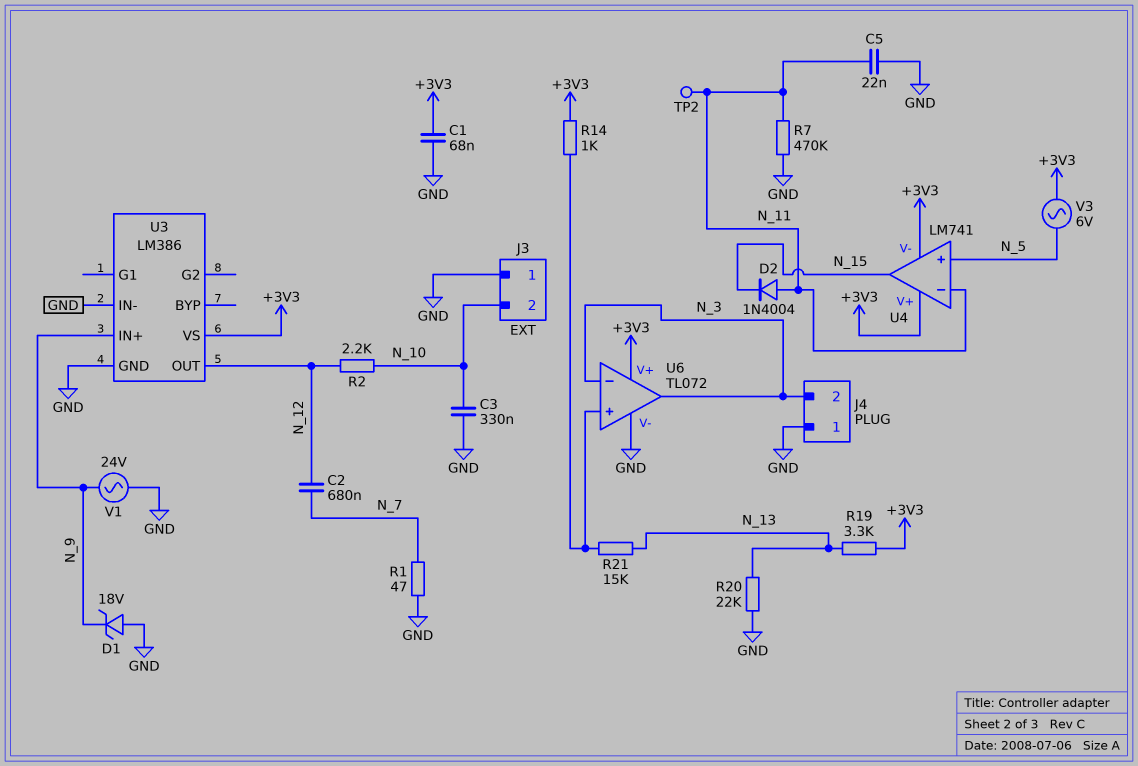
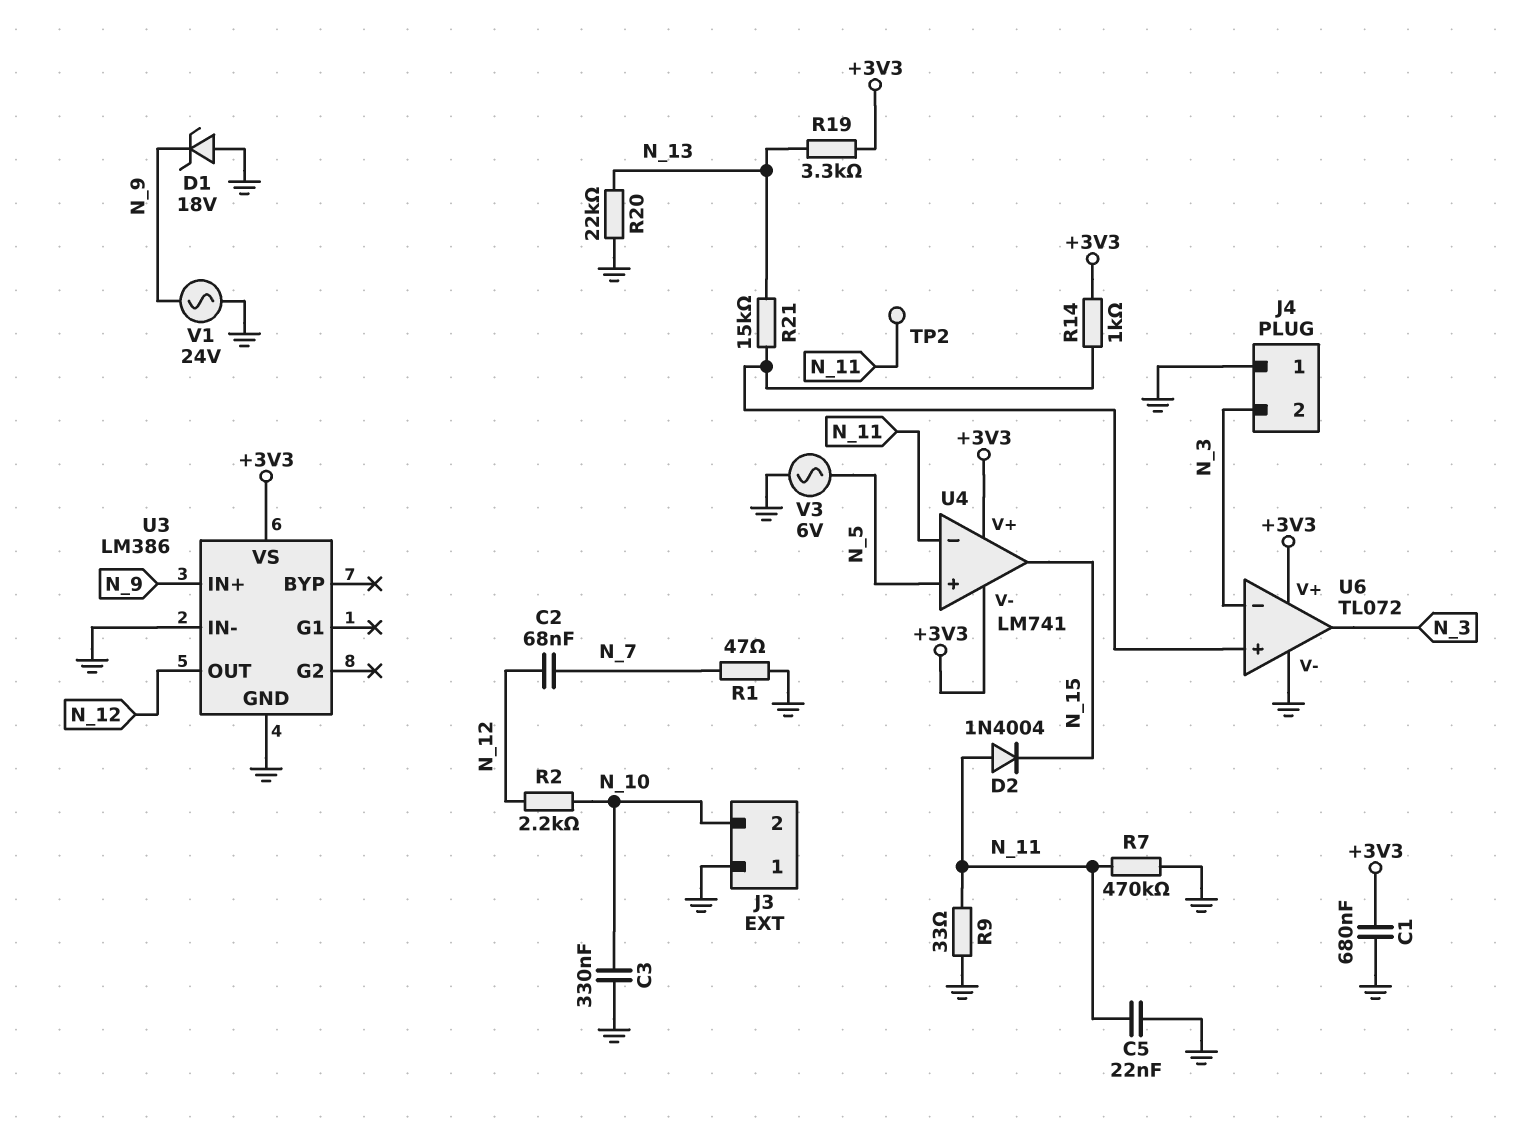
C1: 68nF (+3V3, GND) -> 680nF (+3V3, GND)
C2: 680nF (N_7, N_12) -> 68nF (N_7, N_12)
R9: none -> 33 (GND, N_11)
V3: AC 6V (+3V3, N_5) -> AC 6V (GND, N_5)

